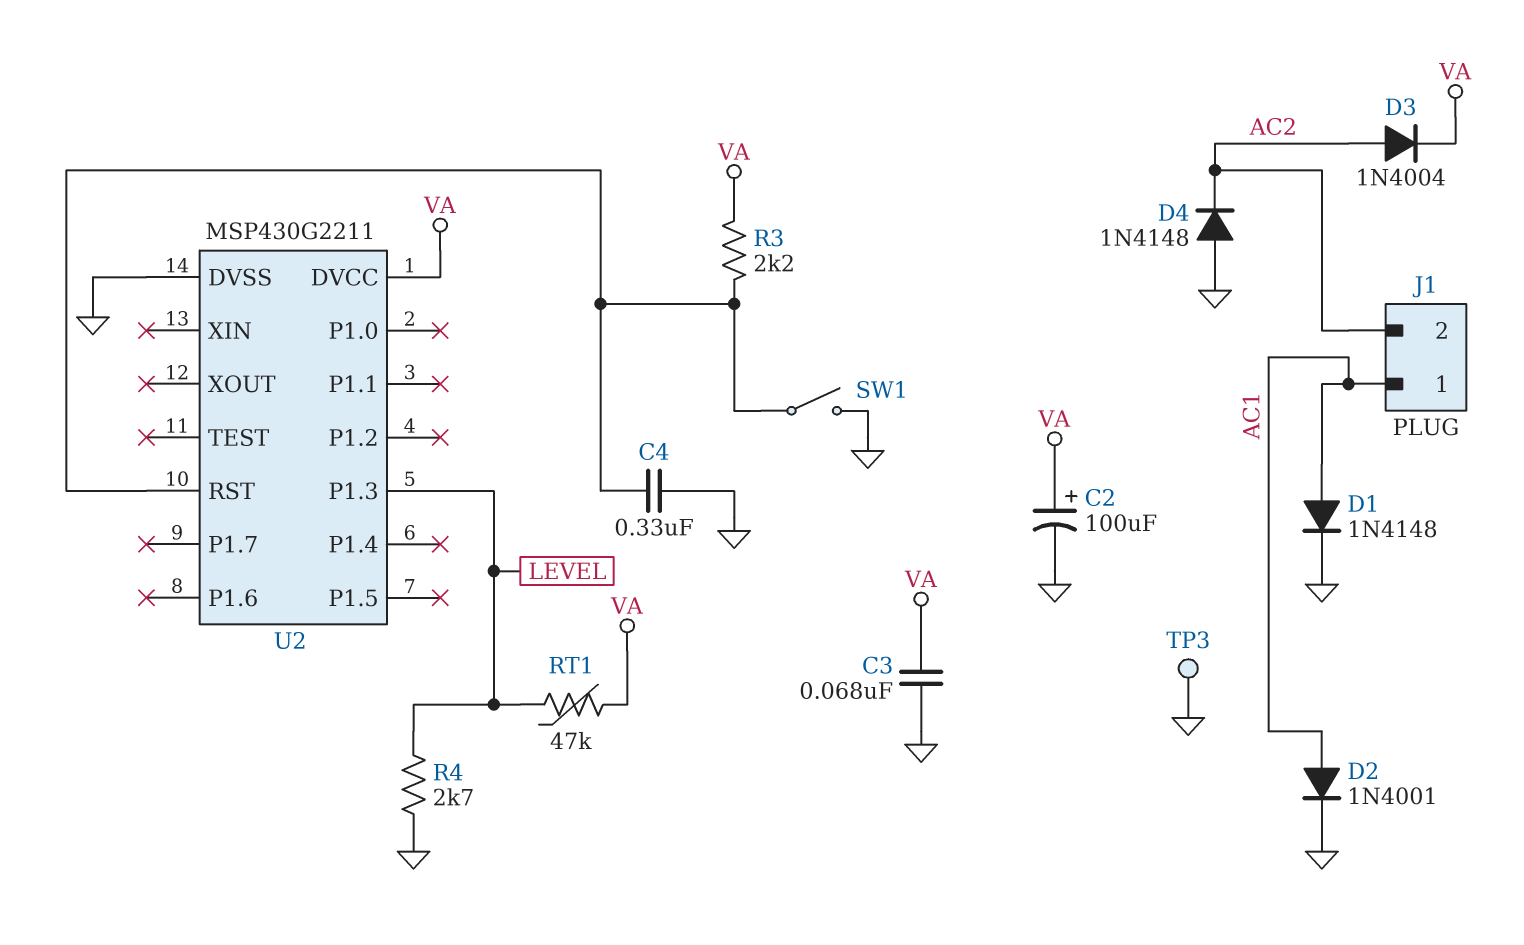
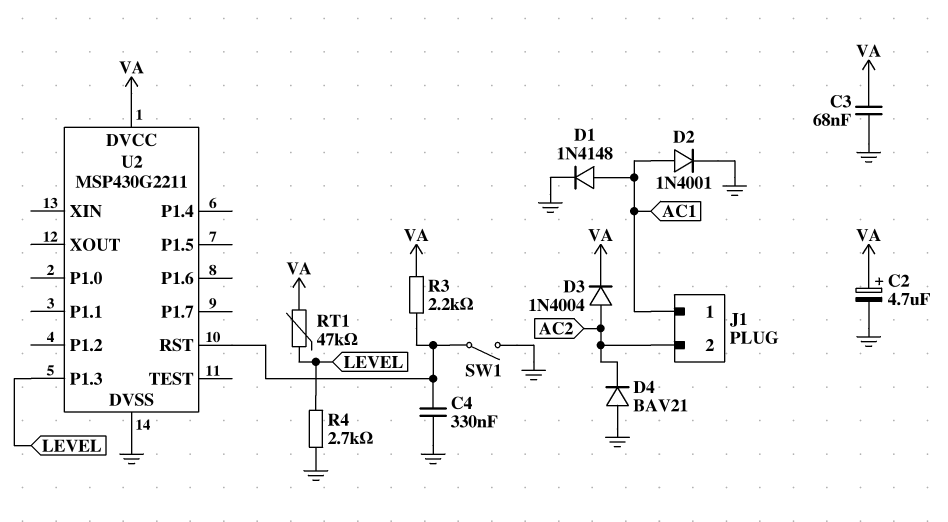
C2: 100uF (plus VA, minus GND) -> 4.7uF (plus VA, minus GND)
D4: diode 1N4148 (A GND, K AC2) -> diode BAV21 (A GND, K AC2)
TP3: test point (GND) -> none

